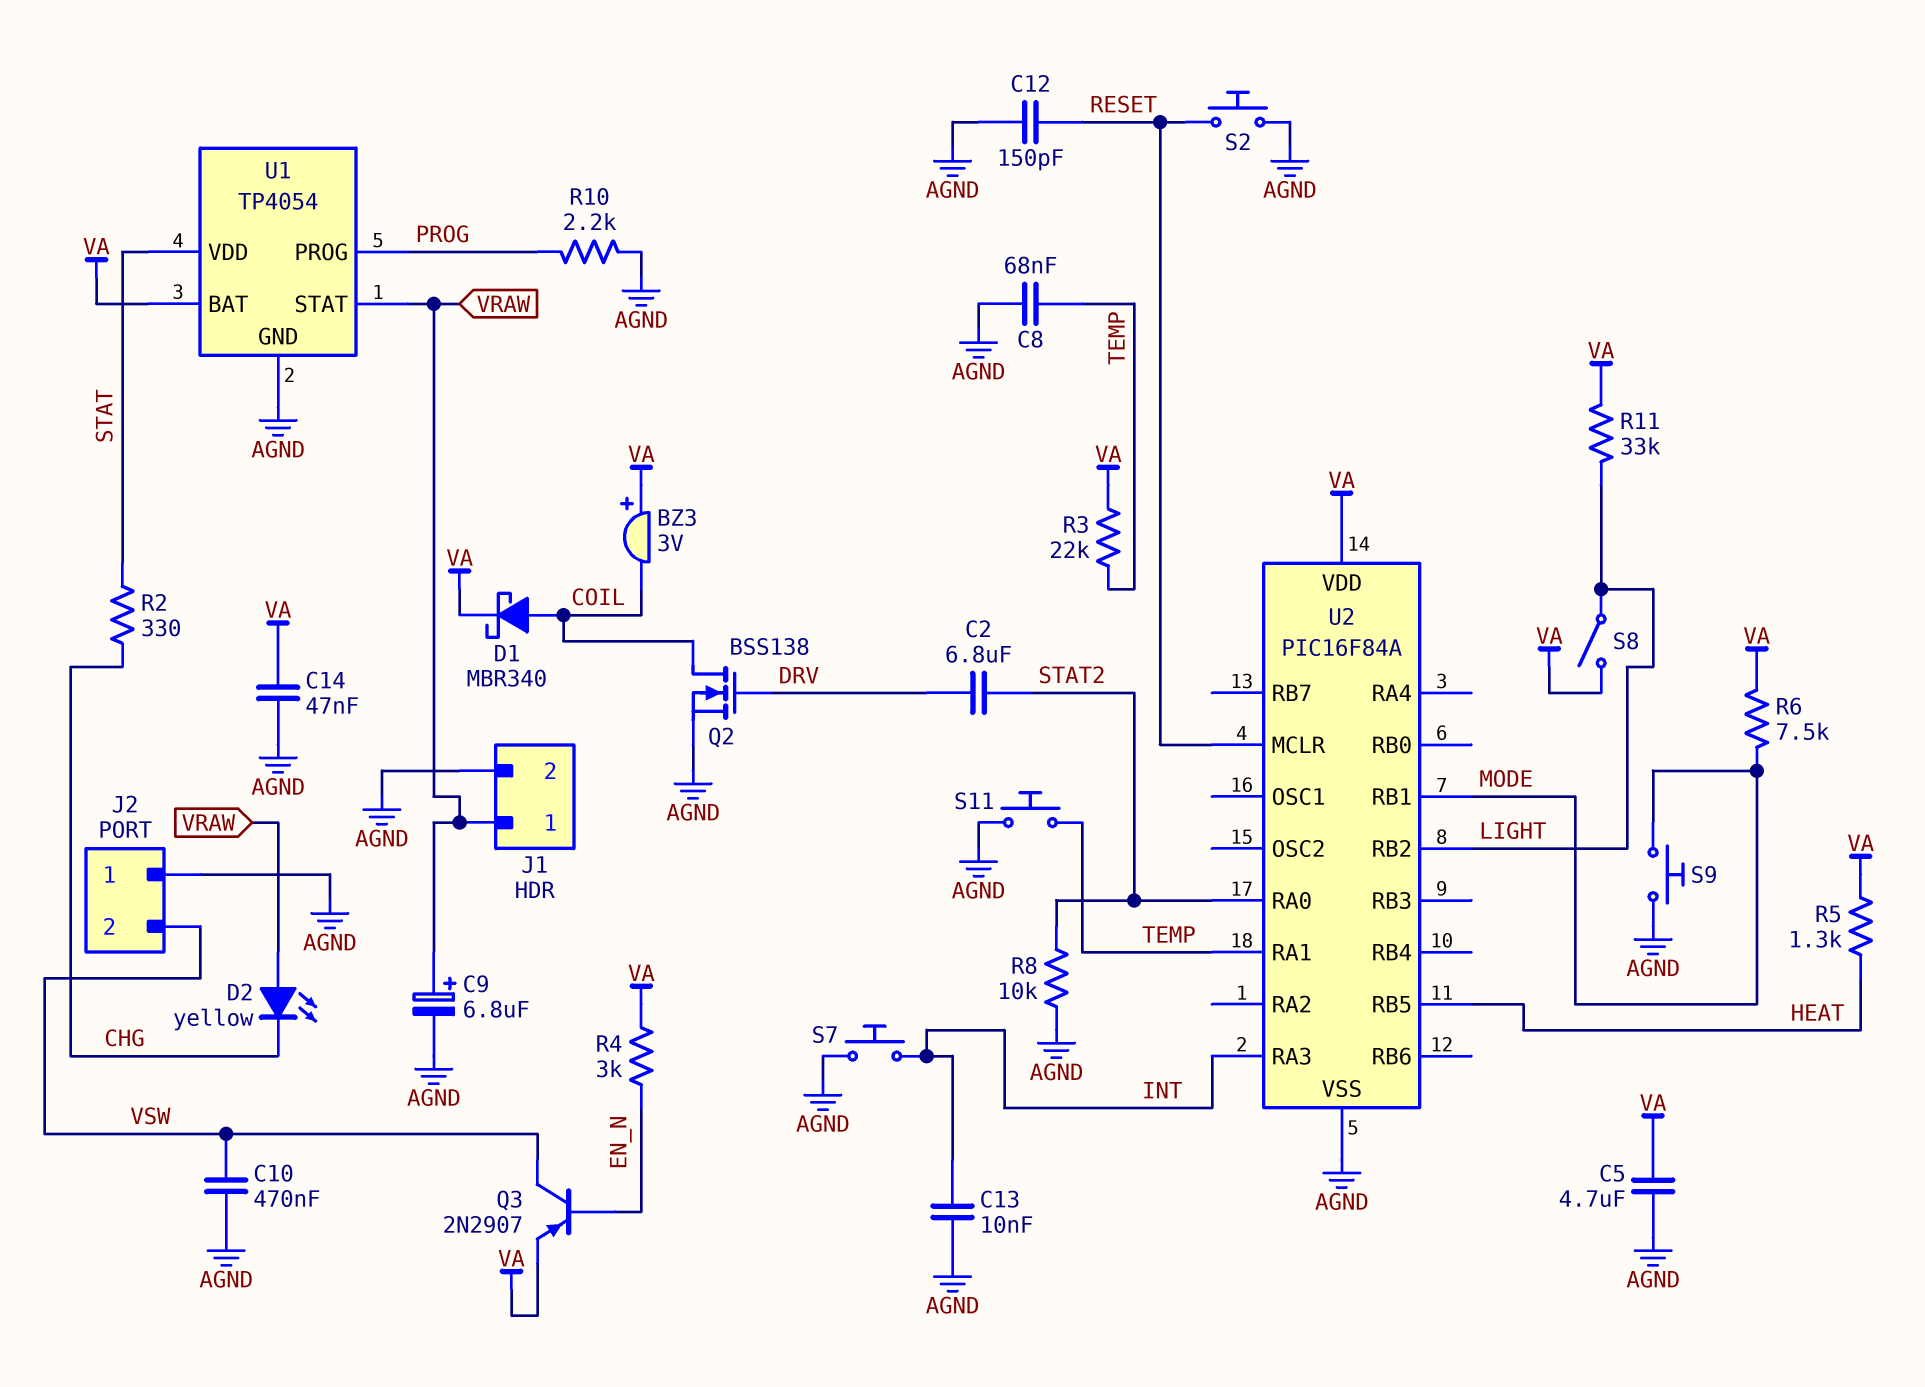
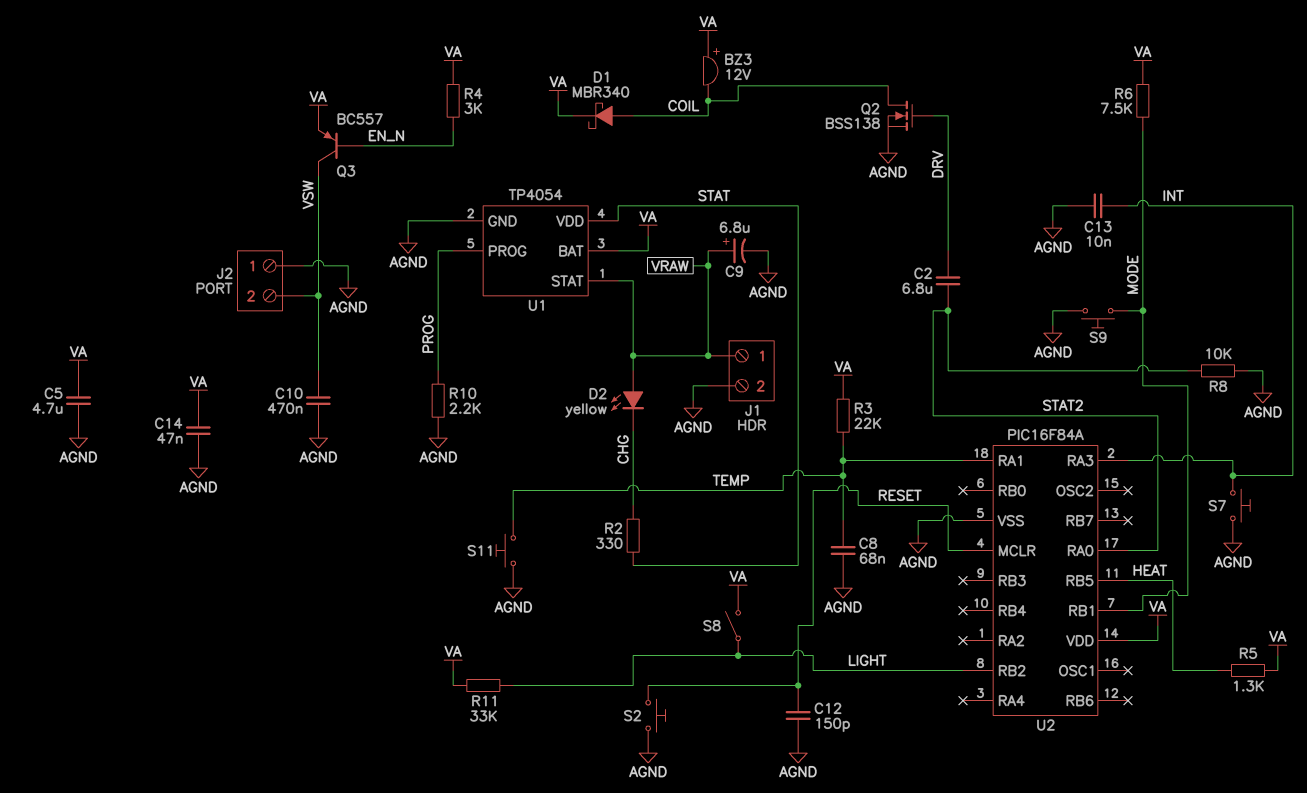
BZ3: buzzer 3V (plus VA, minus COIL) -> buzzer 12V (plus VA, minus COIL)
Q3: PNP 2N2907 (B EN_N, C VSW, E VA) -> PNP BC557 (B EN_N, C VSW, E VA)

